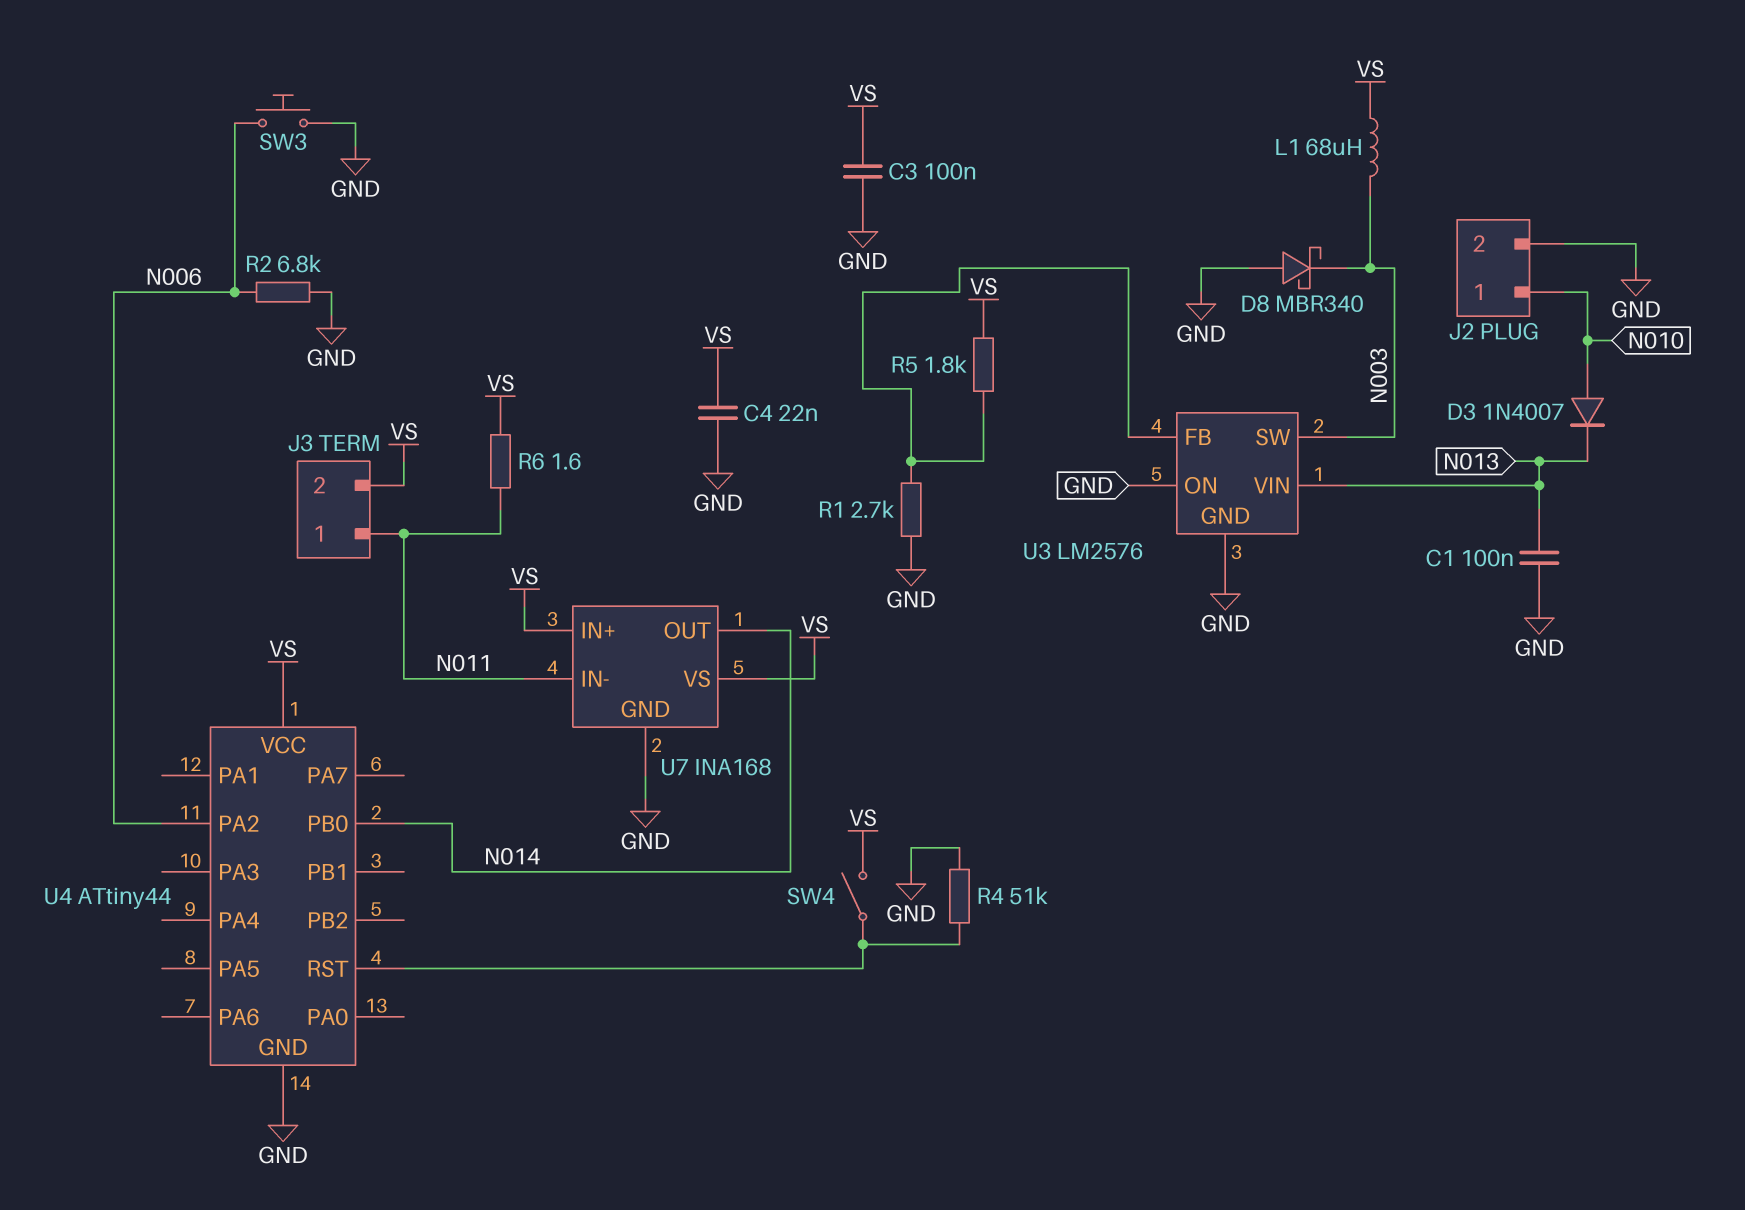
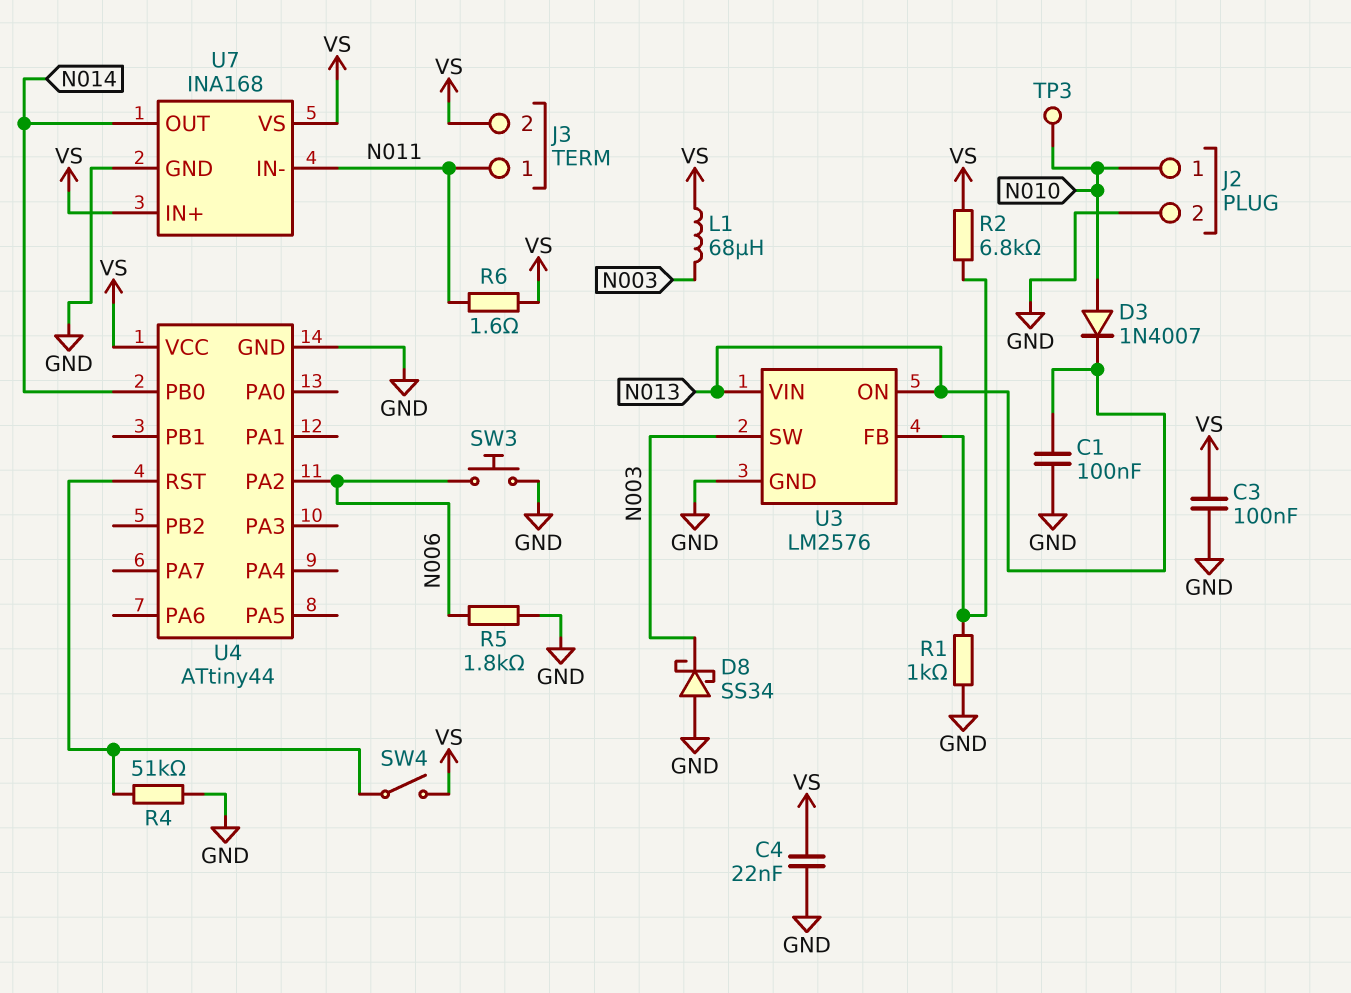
D8: schottky MBR340 (A GND, K N003) -> schottky SS34 (A GND, K N003)
R1: 2.7k (GND, U3/FB) -> 1k (GND, U3/FB)
R2: 6.8k (GND, N006) -> 6.8k (U3/FB, VS)
R5: 1.8k (U3/FB, VS) -> 1.8k (GND, N006)
TP3: none -> test point (N010)
U3 pin ON: GND -> N013

